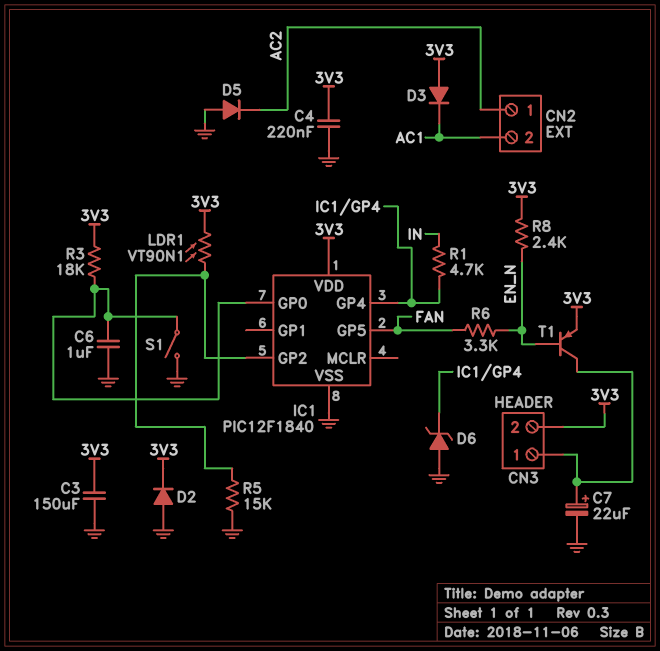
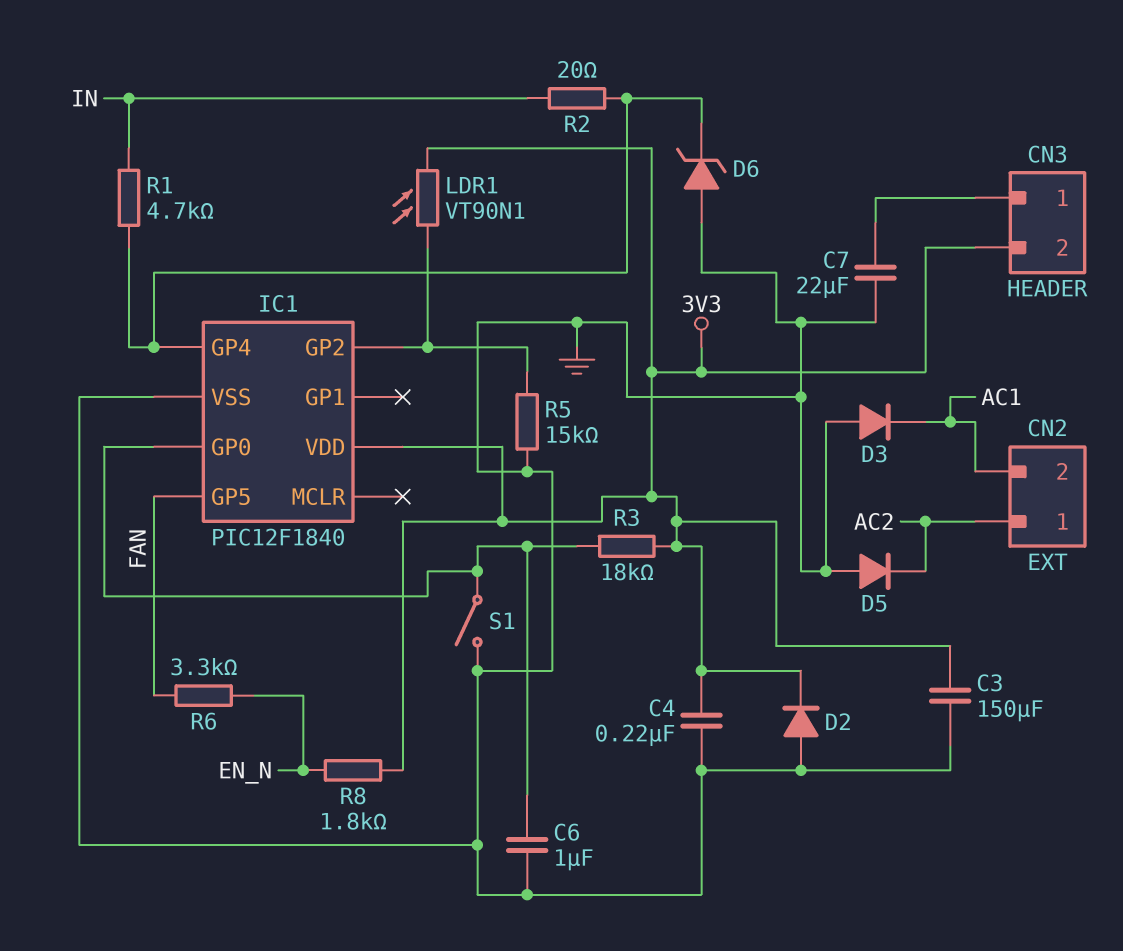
C7: 22uF (plus CN3/1, minus GND) -> 22uF (CN3/1, GND)
D3: diode (A 3V3, K AC1) -> diode (A GND, K AC1)
R2: none -> 20 (IC1/GP4, IN)
R8: 2.4k (3V3, EN_N) -> 1.8k (3V3, EN_N)
T1: PNP (B EN_N, C CN3/1, E 3V3) -> none

